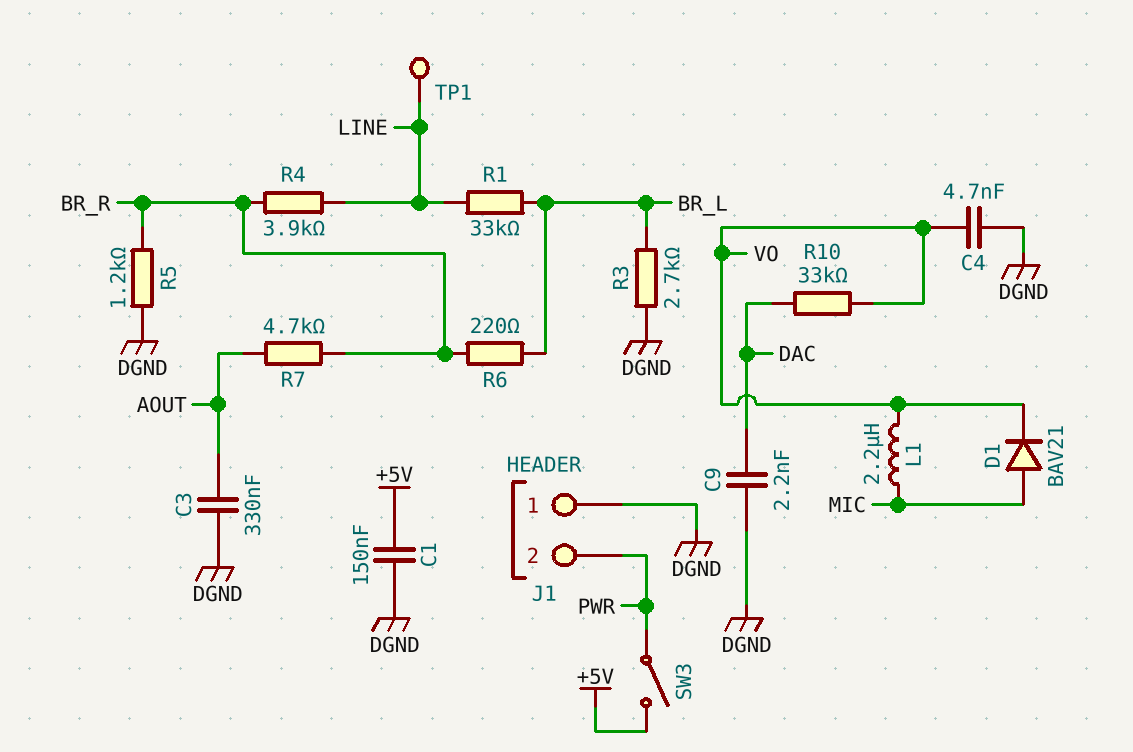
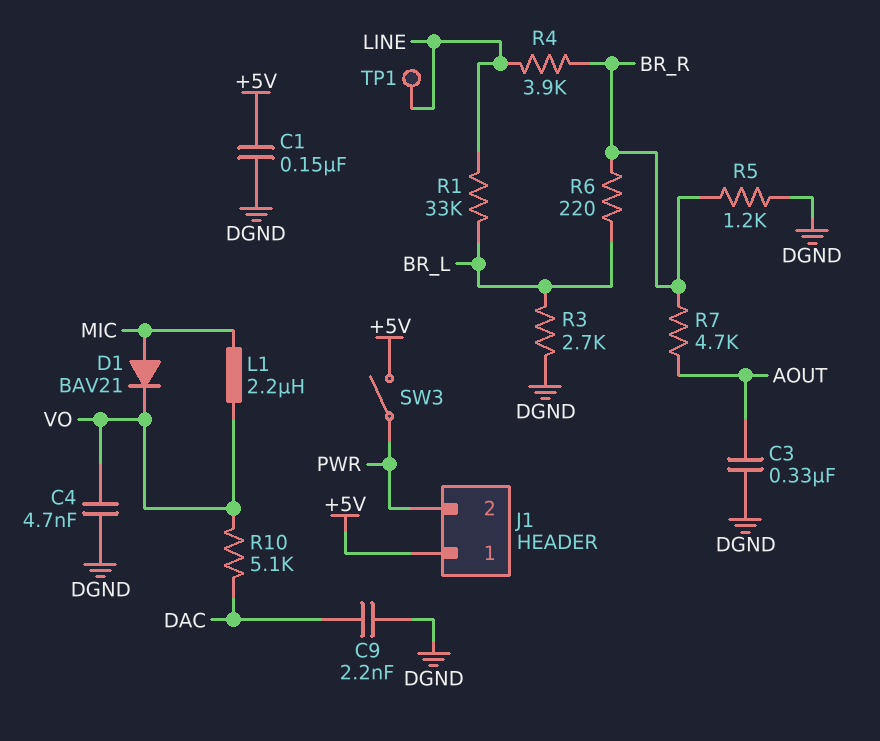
J1 pin 1: DGND -> +5V
R10: 33k (DAC, VO) -> 5.1k (DAC, VO)

